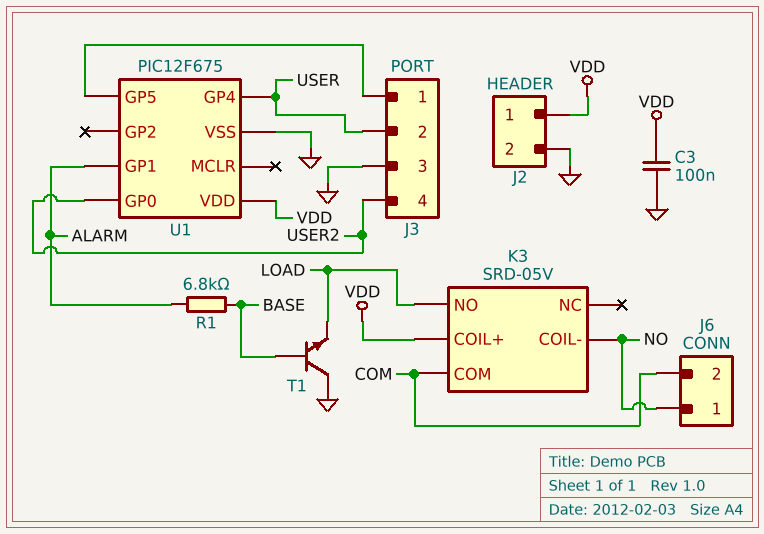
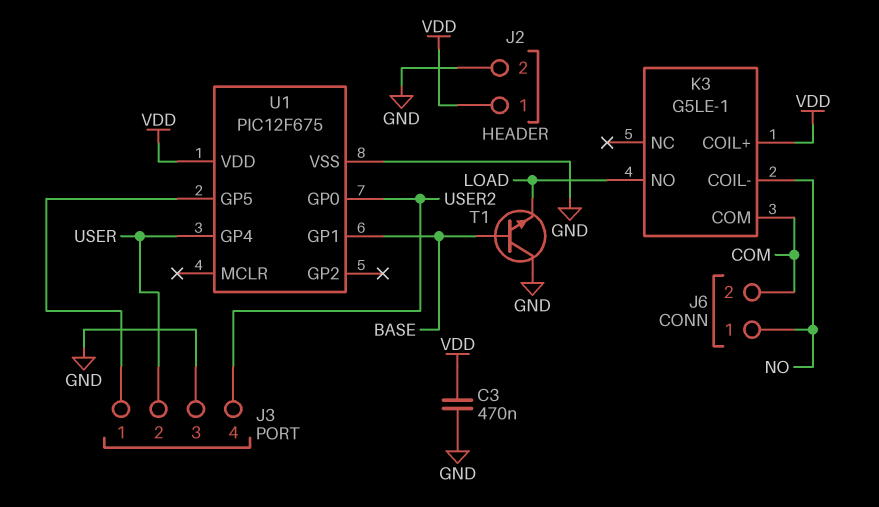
C3: 100nF (GND, VDD) -> 470nF (GND, VDD)
K3: SRD-05V -> G5LE-1
R1: 6.8k (ALARM, BASE) -> none
U1 pin GP1: ALARM -> BASE

